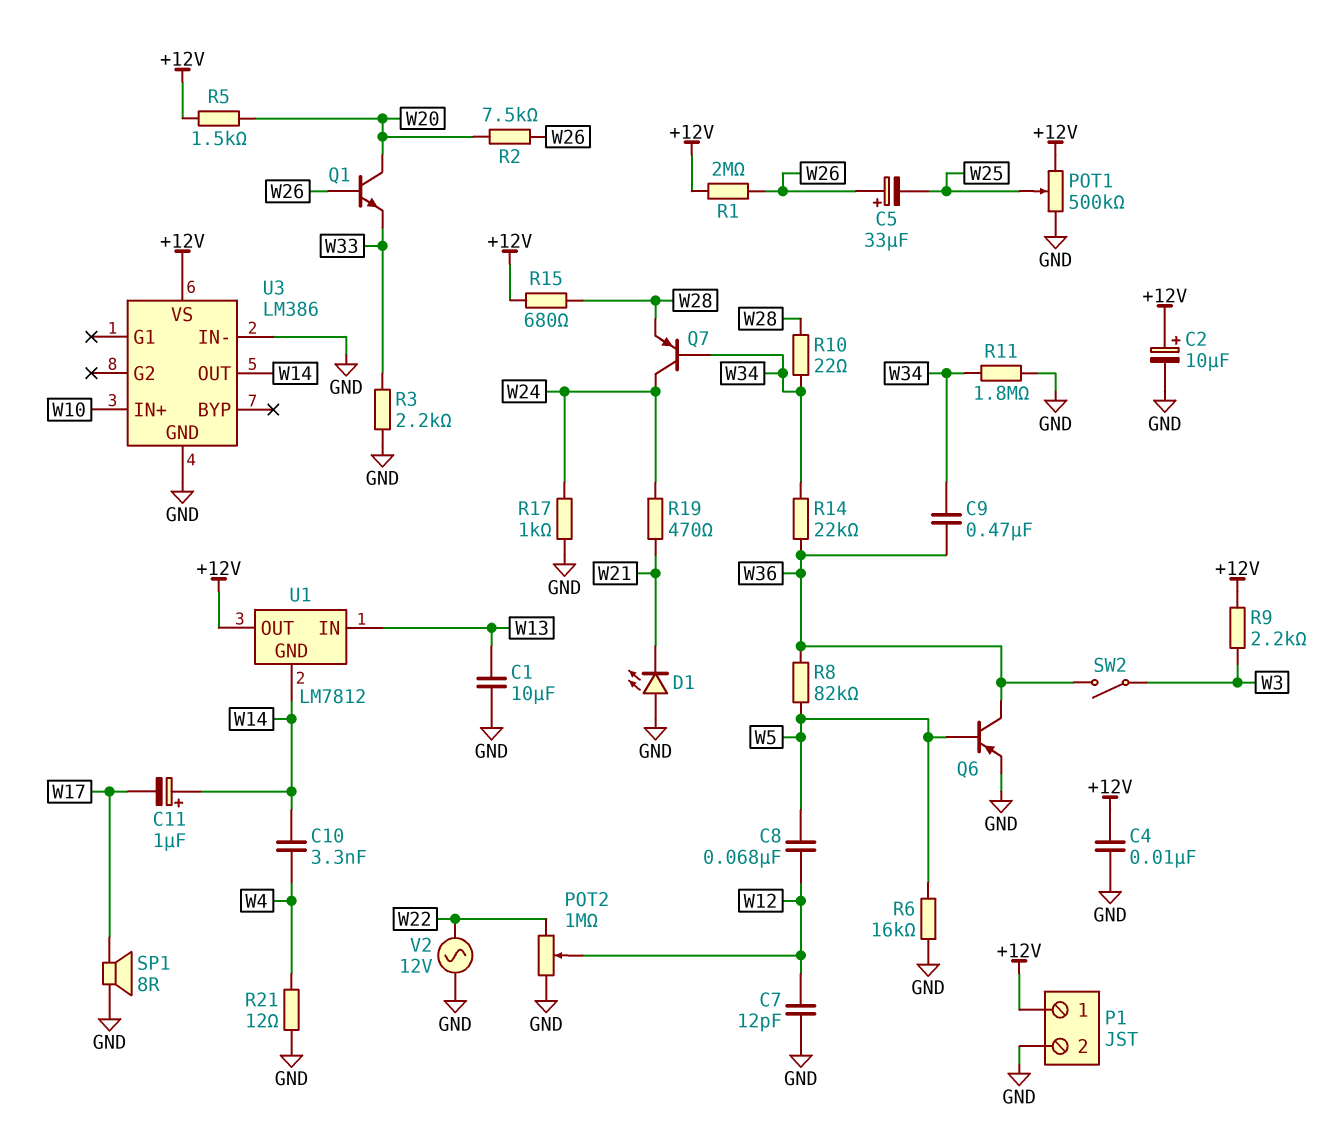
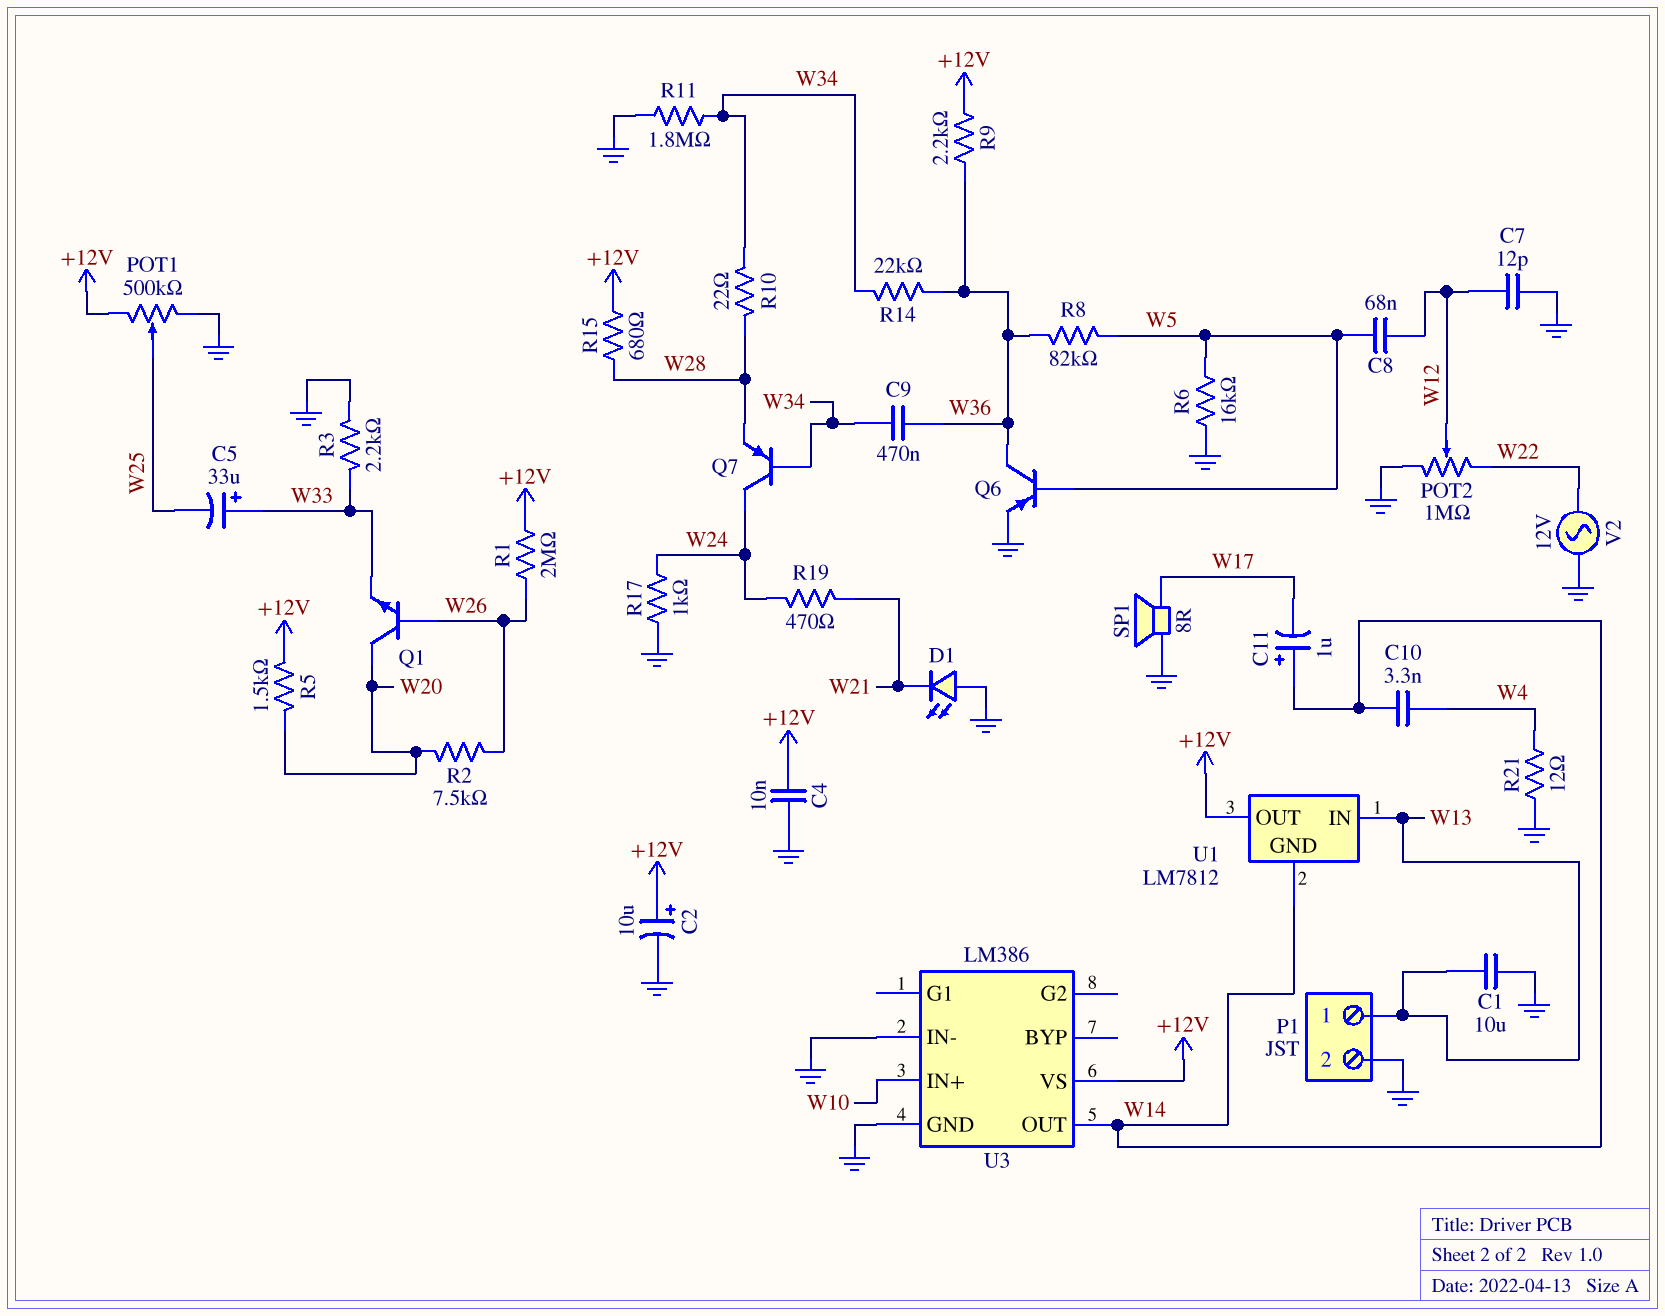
C5: 33uF (plus W26, minus W25) -> 33uF (plus W33, minus W25)
P1 pin 1: +12V -> W13
R9: 2.2k (+12V, W3) -> 2.2k (+12V, W36)
SW2: switch (W3, W36) -> none

